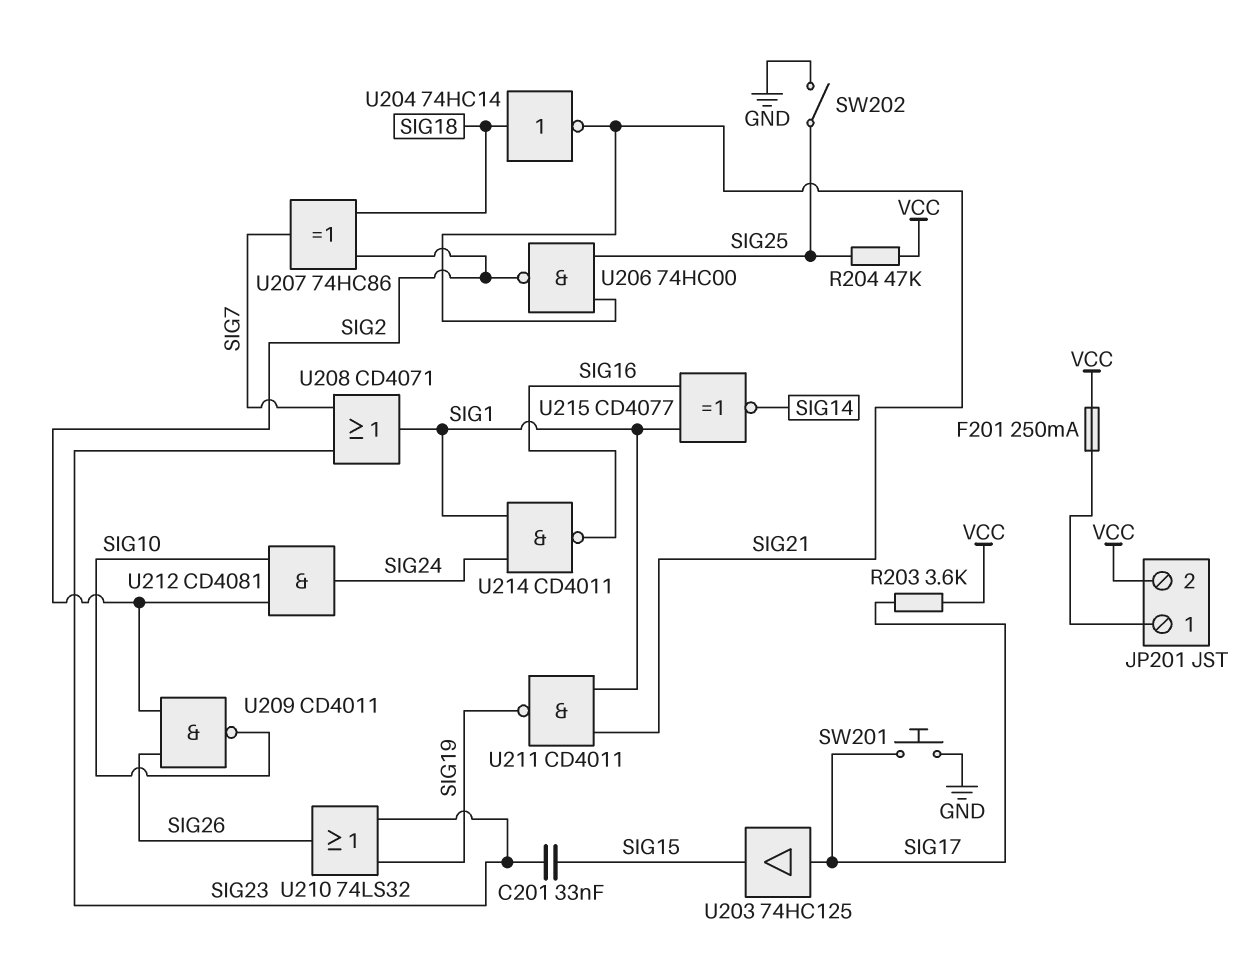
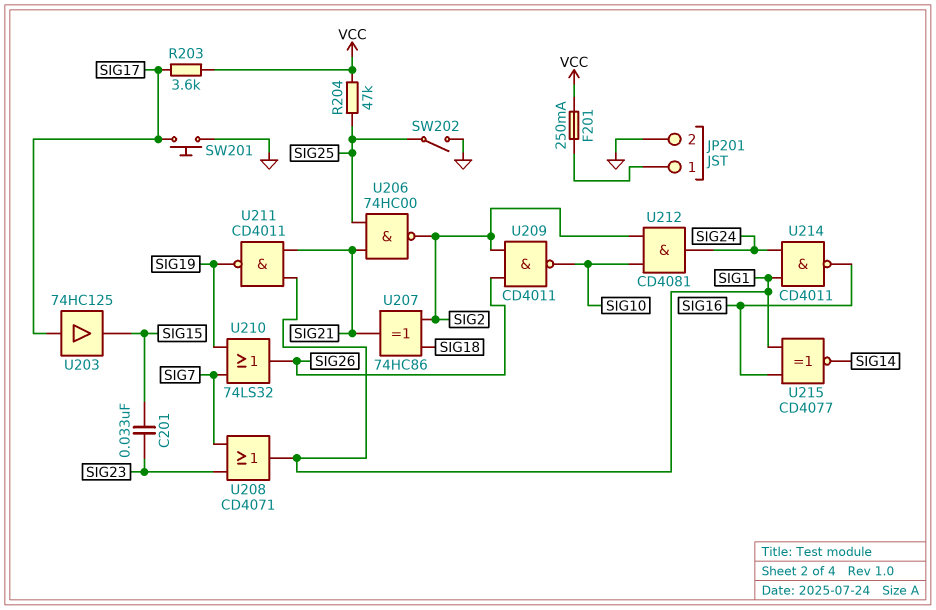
JP201 pin 2: VCC -> GND
U204: NOT 74HC14 (in SIG18, out SIG21) -> none
U207: XOR 74HC86 (in SIG2, in SIG18, out SIG7) -> XOR 74HC86 (in SIG2, in SIG18, out SIG21)
U210: OR 74LS32 (in SIG19, in SIG23, out SIG26) -> OR 74LS32 (in SIG7, in SIG19, out SIG26)

